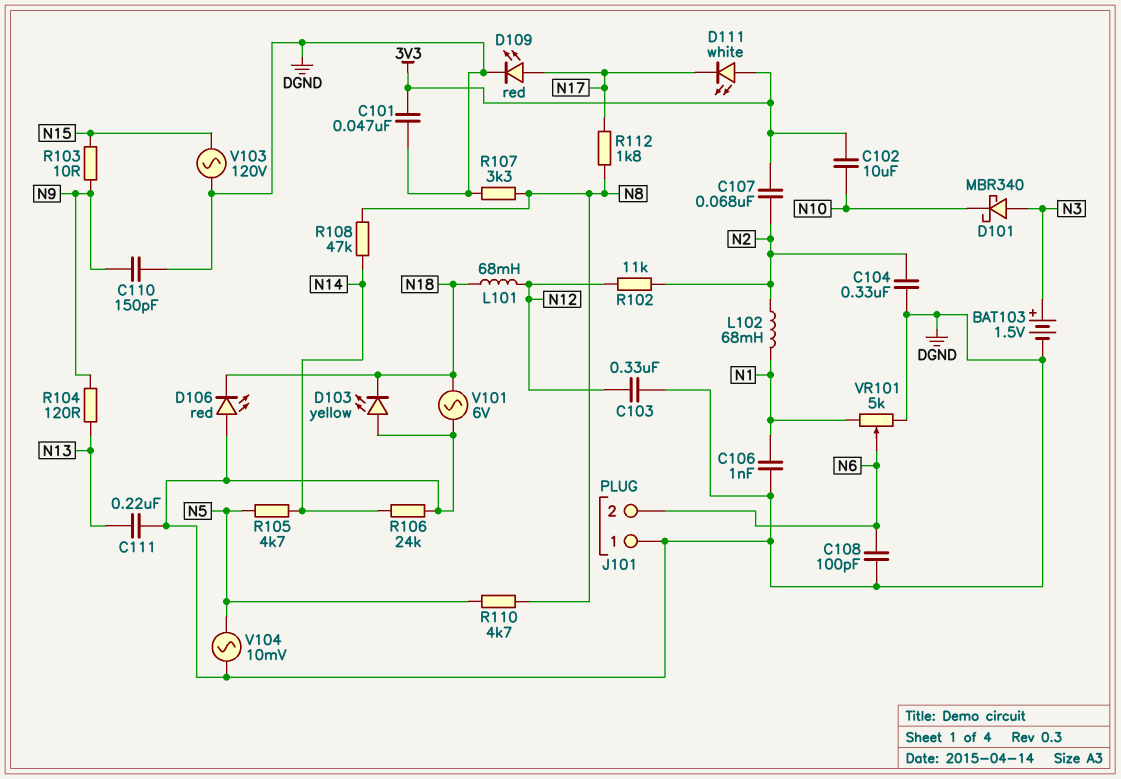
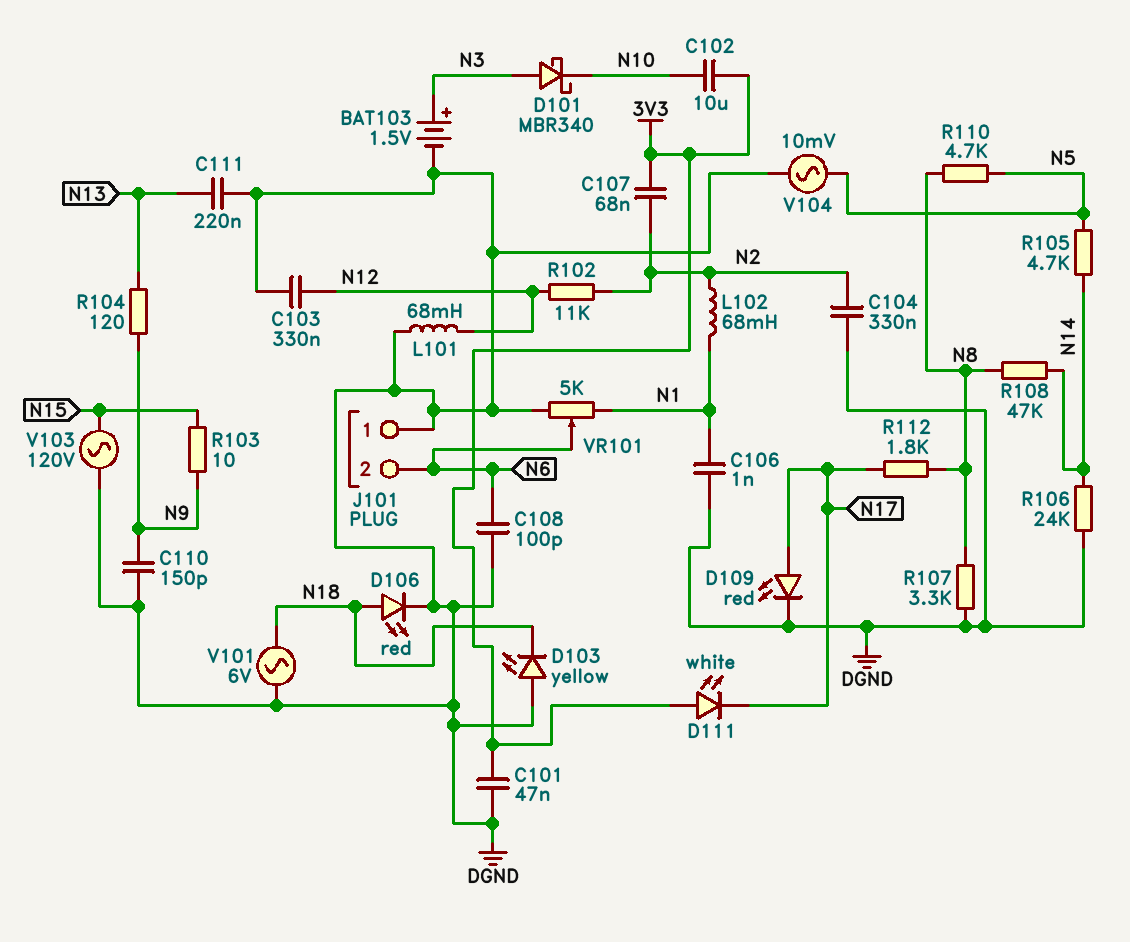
D106: LED red (A DGND, K N18) -> LED red (A N18, K DGND)
L101: 68mH (N12, N18) -> 68mH (DGND, N12)

